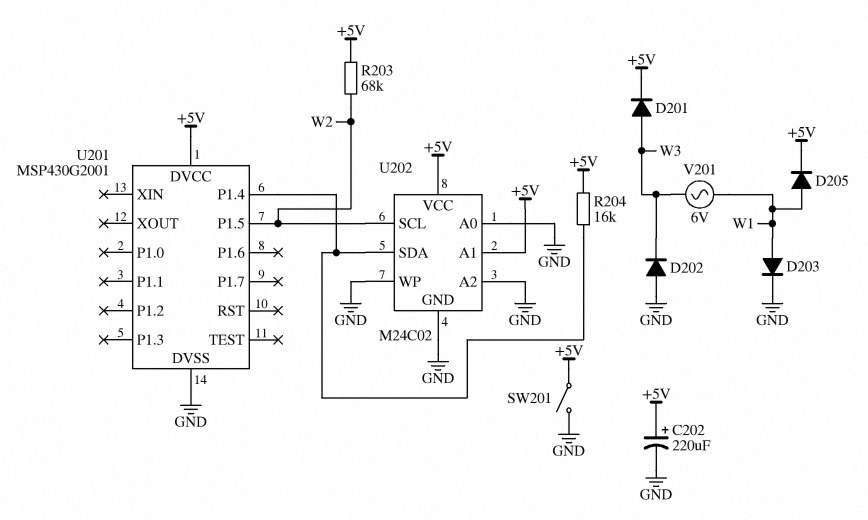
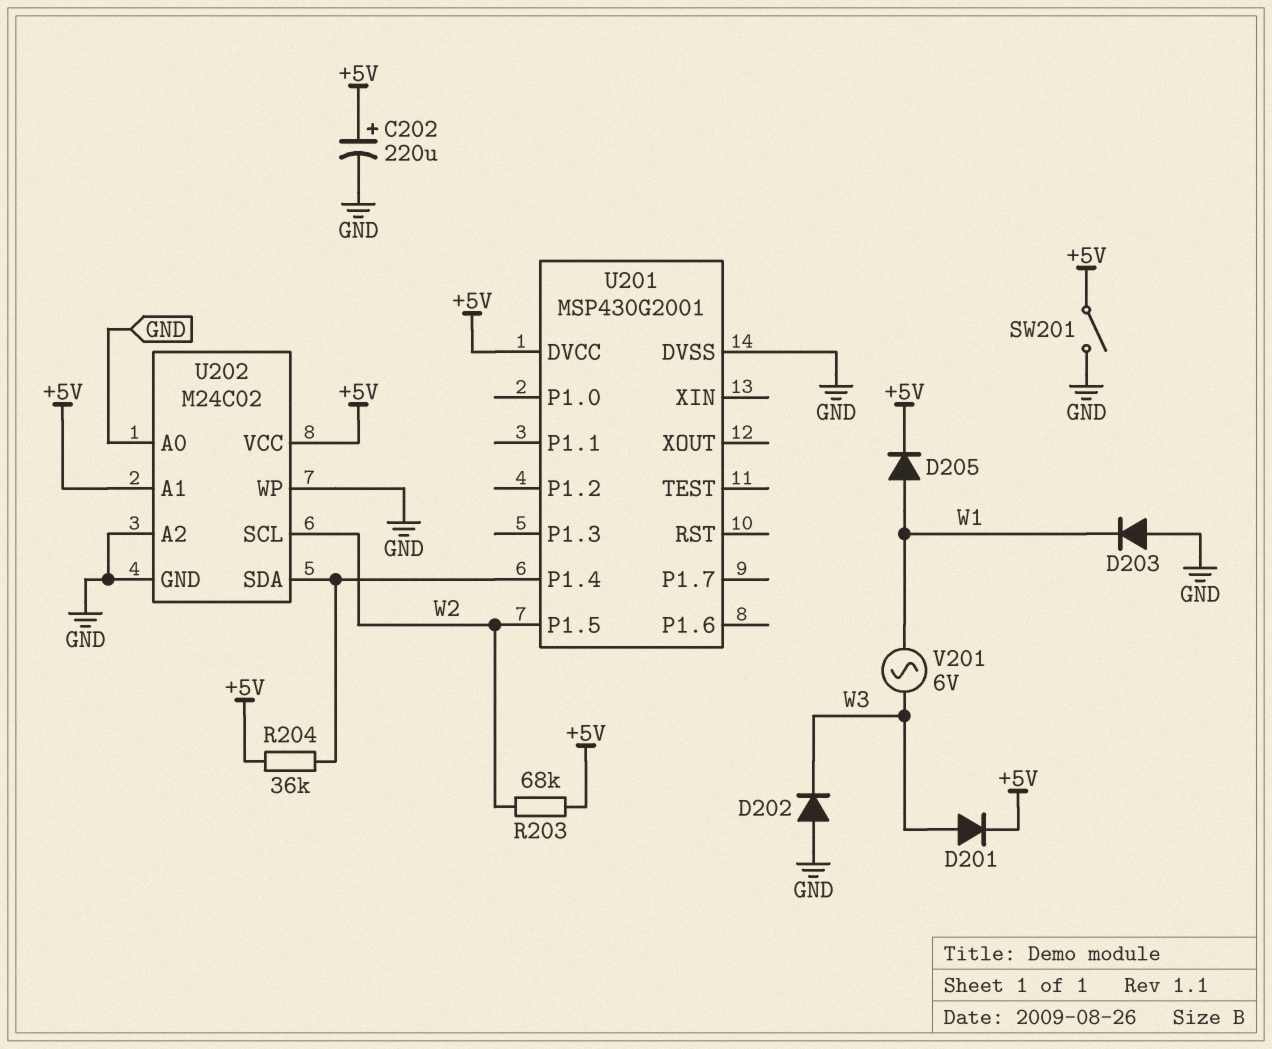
D203: diode (A W1, K GND) -> diode (A GND, K W1)
R204: 16k (+5V, U201/P1.4) -> 36k (+5V, U201/P1.4)

